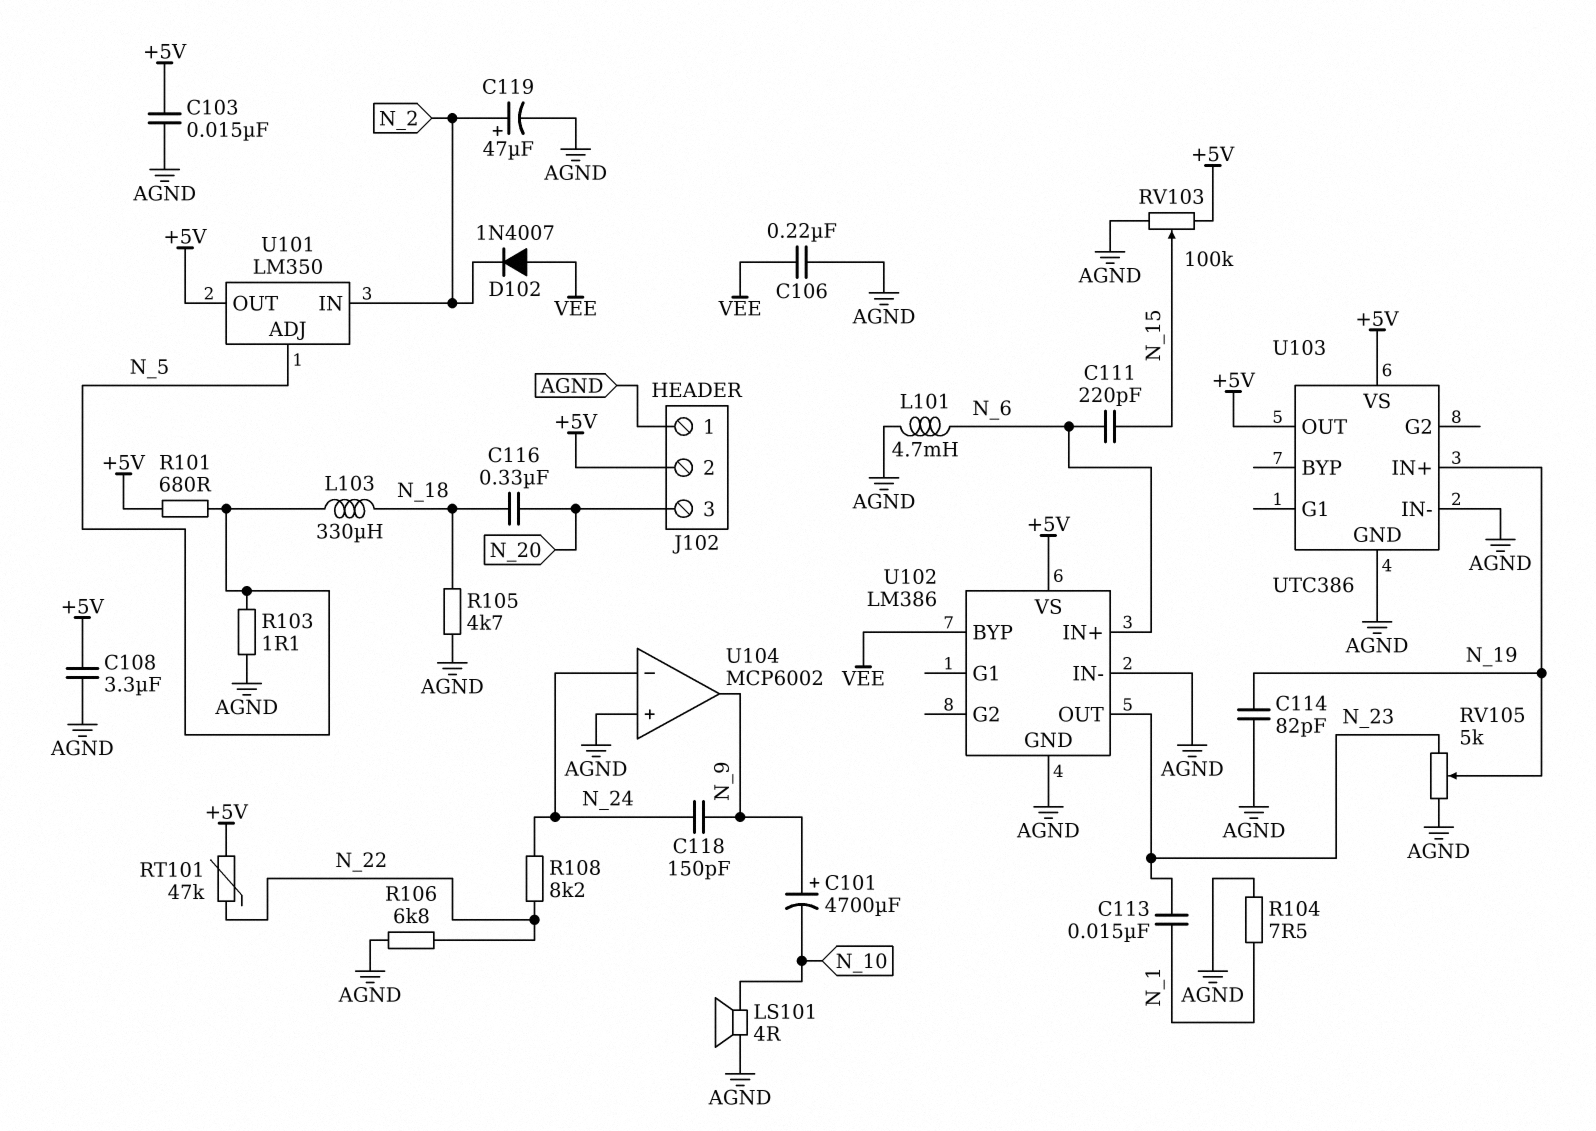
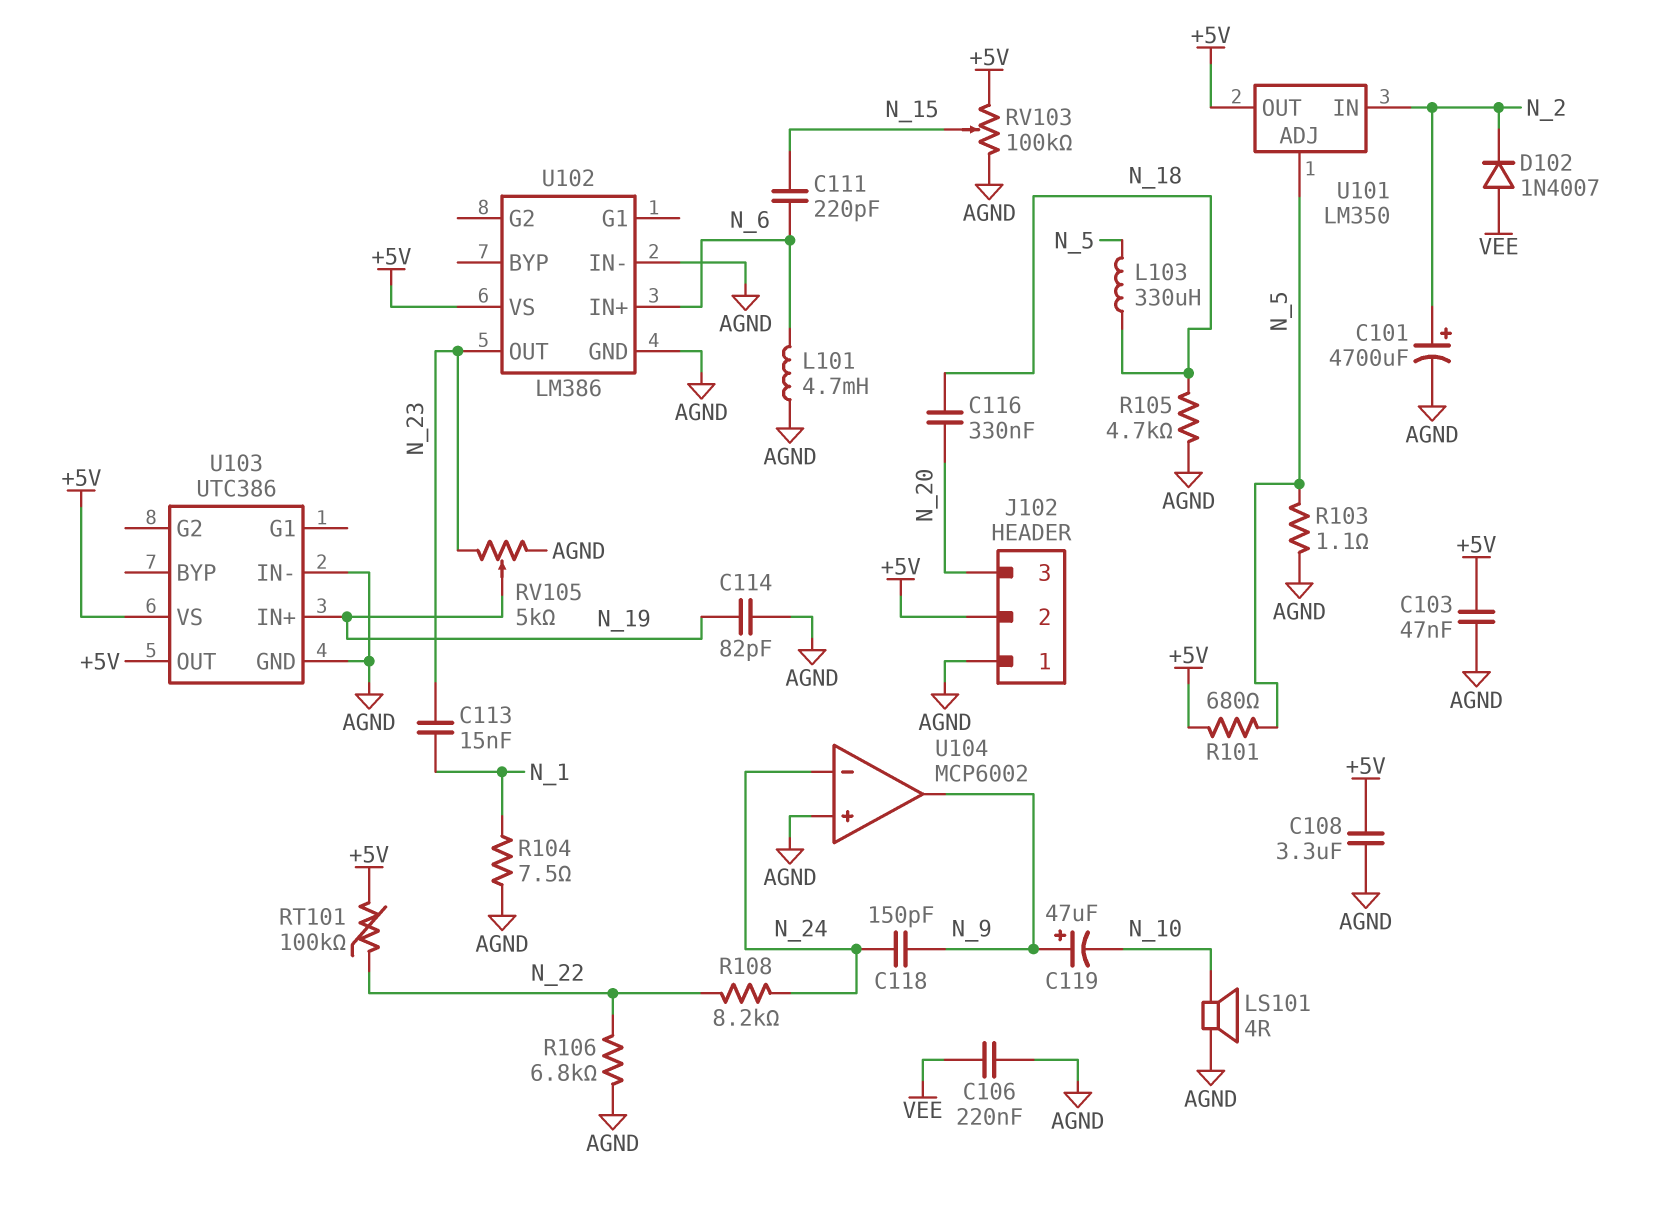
C101: 4700uF (plus N_9, minus N_10) -> 4700uF (plus N_2, minus AGND)
C103: 15nF (+5V, AGND) -> 47nF (+5V, AGND)
C119: 47uF (plus N_2, minus AGND) -> 47uF (plus N_9, minus N_10)
RT101: 47k (+5V, N_22) -> 100k (+5V, N_22)
U102 pin BYP: VEE -> none

